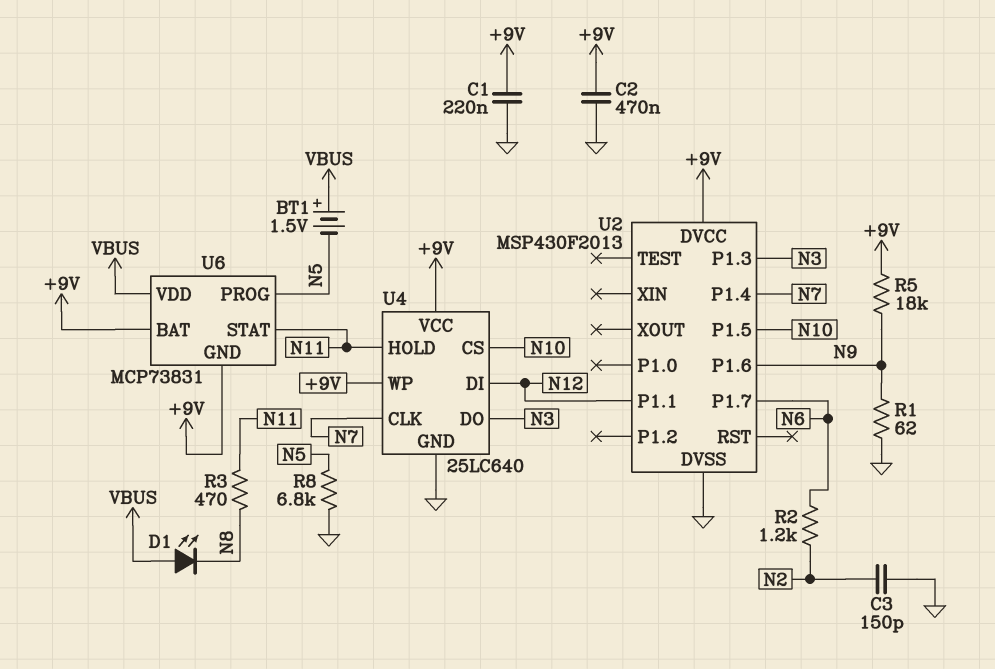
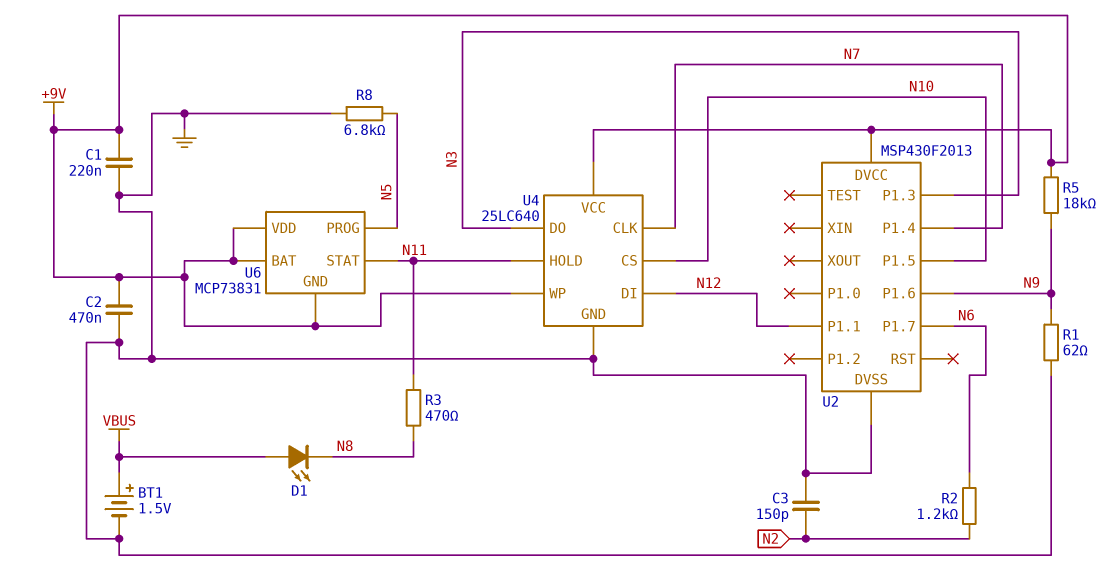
BT1: 1.5V (plus VBUS, minus N5) -> 1.5V (plus VBUS, minus GND)
U6 pin VDD: VBUS -> +9V

